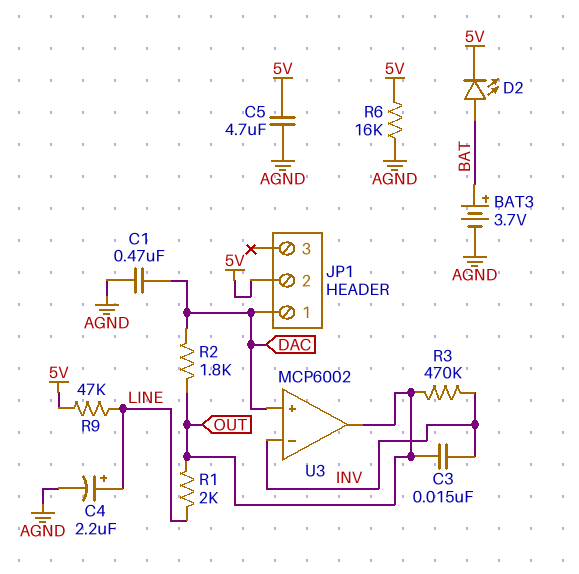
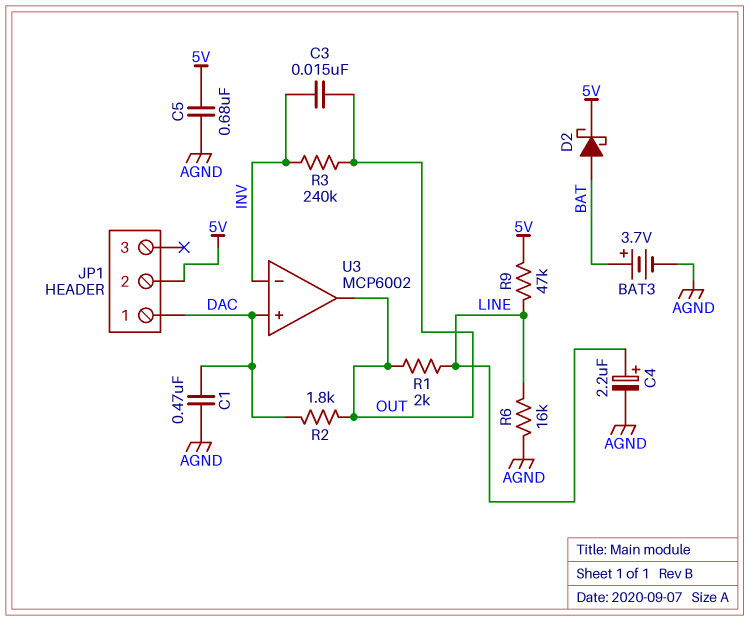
C5: 4.7uF (5V, AGND) -> 680nF (5V, AGND)
D2: LED (A BAT, K 5V) -> schottky (A BAT, K 5V)
R3: 470k (INV, OUT) -> 240k (INV, OUT)
R6: 16k (5V, AGND) -> 16k (AGND, LINE)

